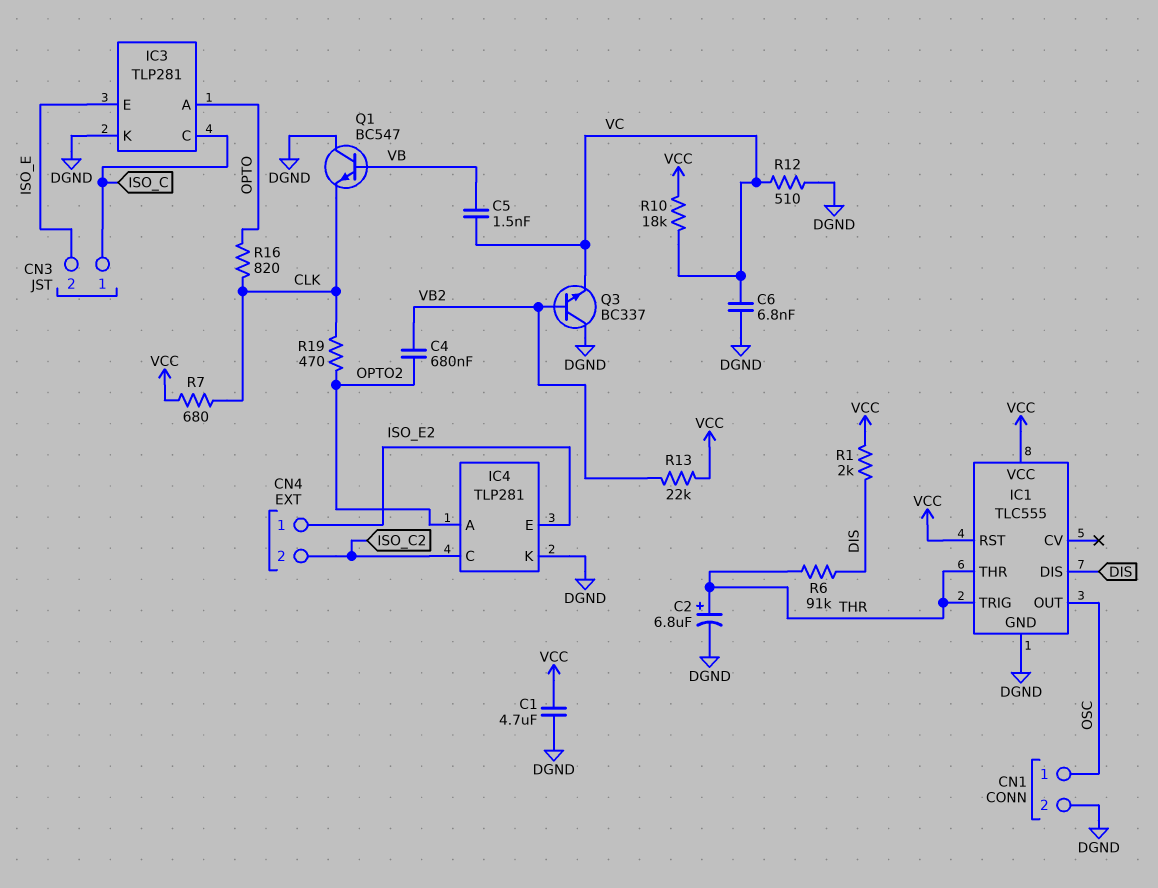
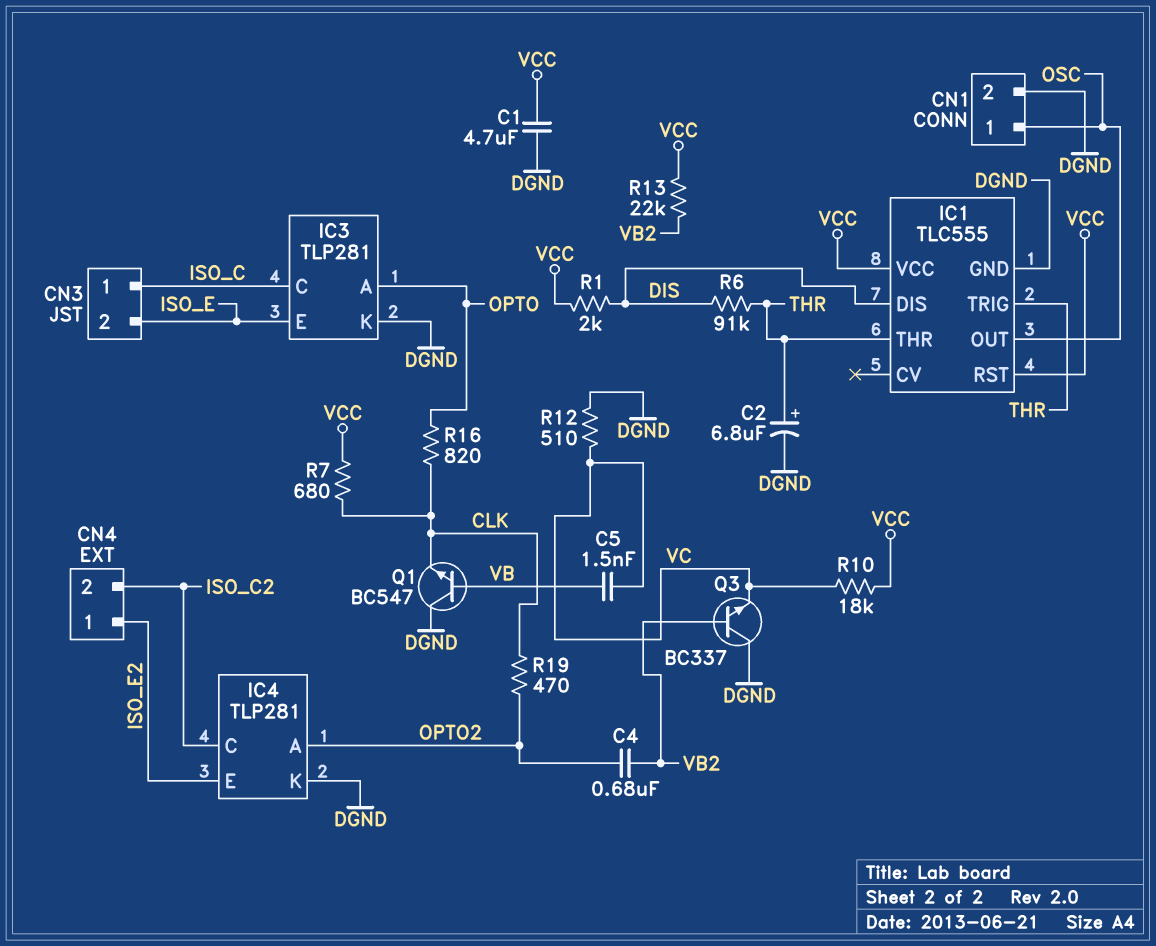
C6: 6.8nF (DGND, VC) -> none

